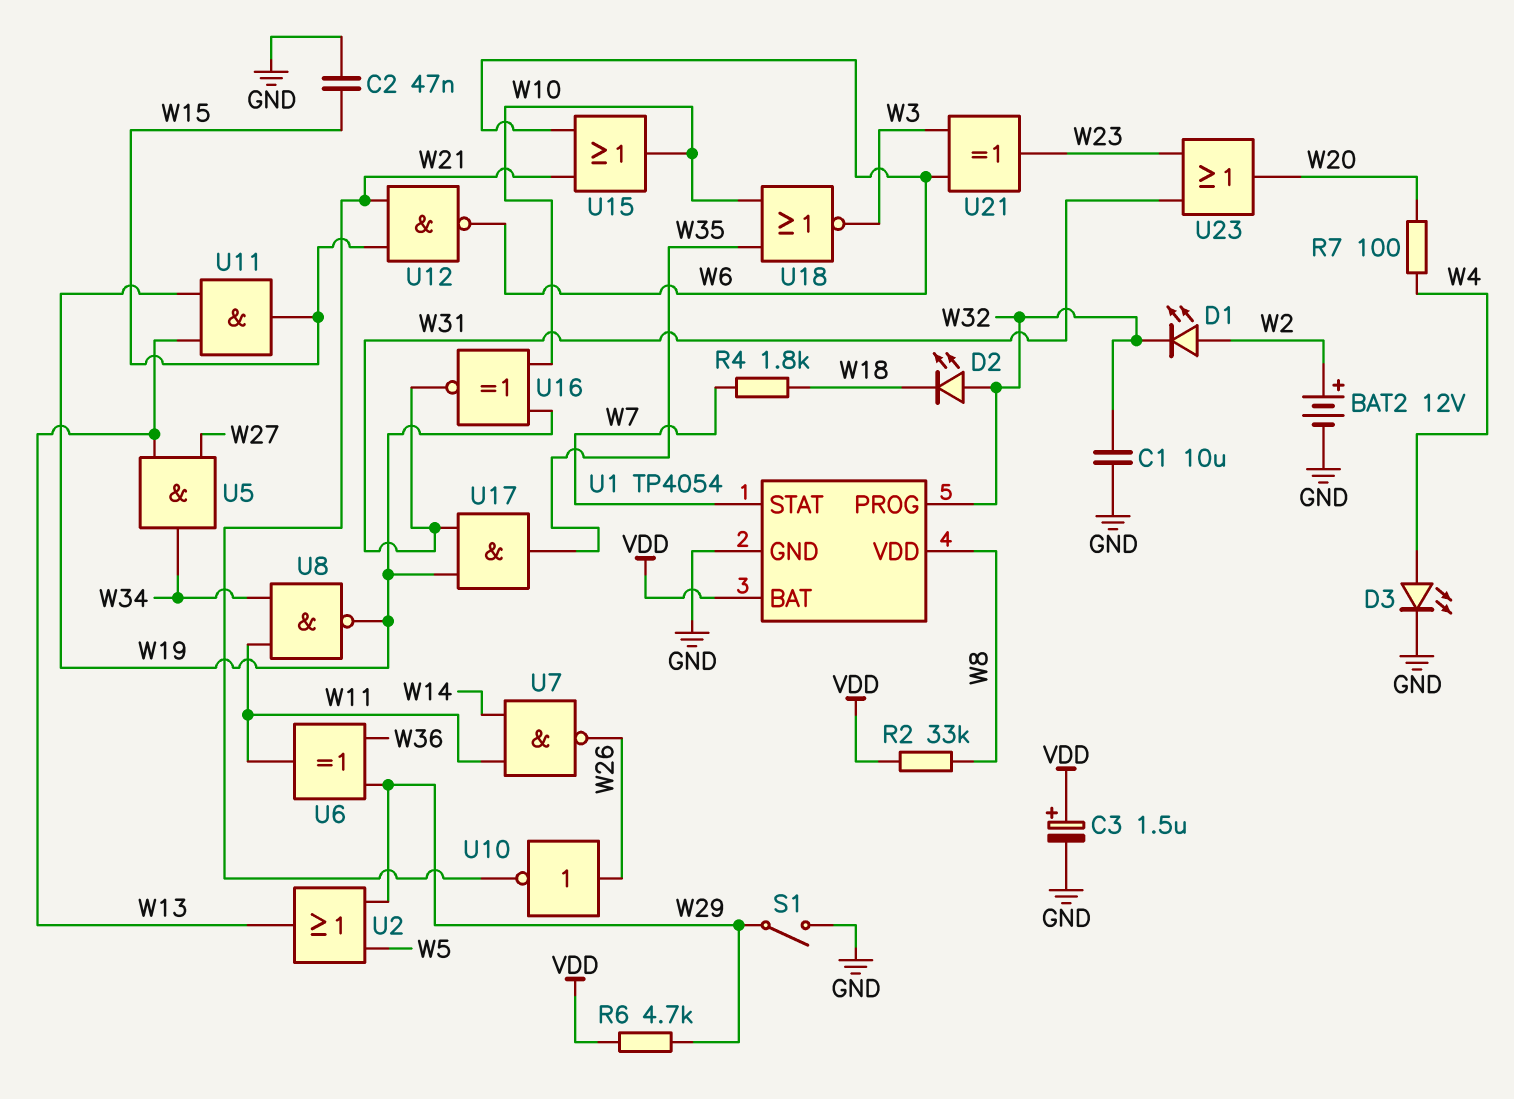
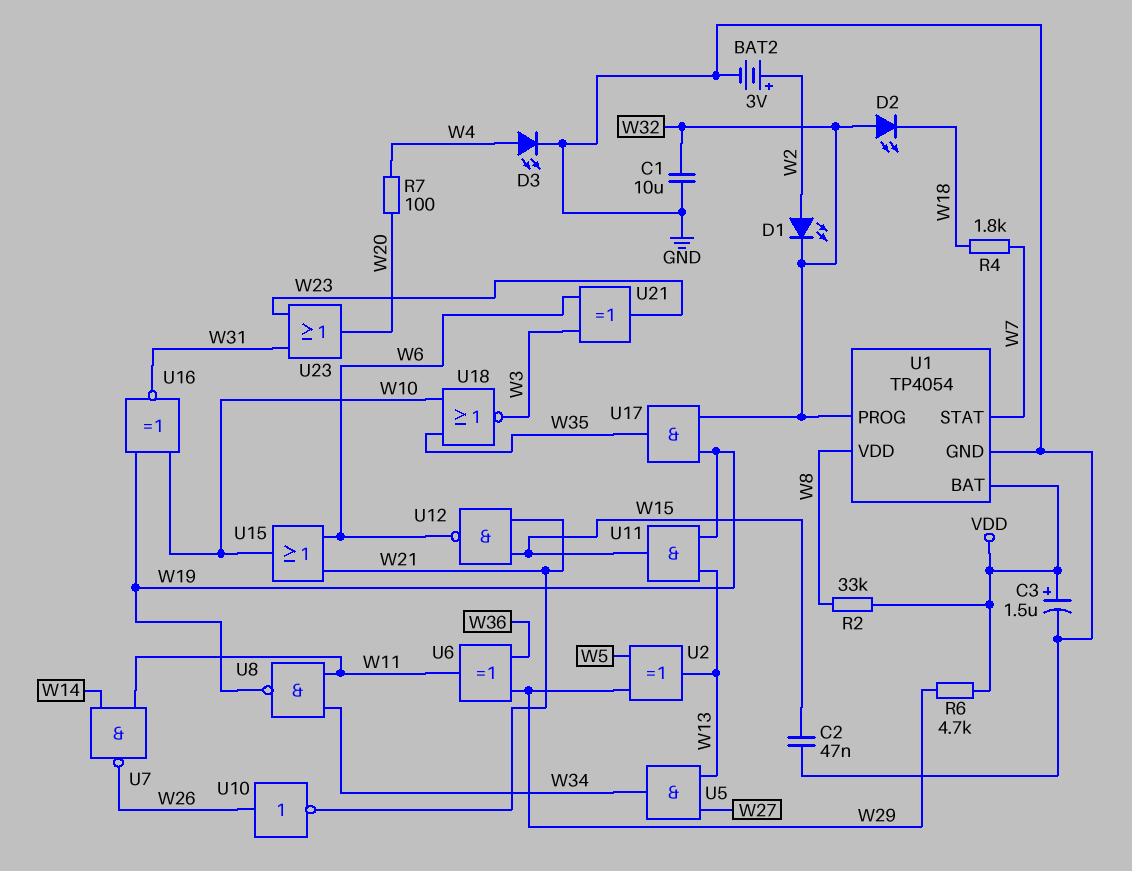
BAT2: 12V (plus W2, minus GND) -> 3V (plus W2, minus GND)
S1: switch (GND, W29) -> none
U2: OR (in W5, in W29, out W13) -> XOR (in W5, in W29, out W13)
U17: AND (in W19, in W31, out W35) -> AND (in W19, in W32, out W35)

